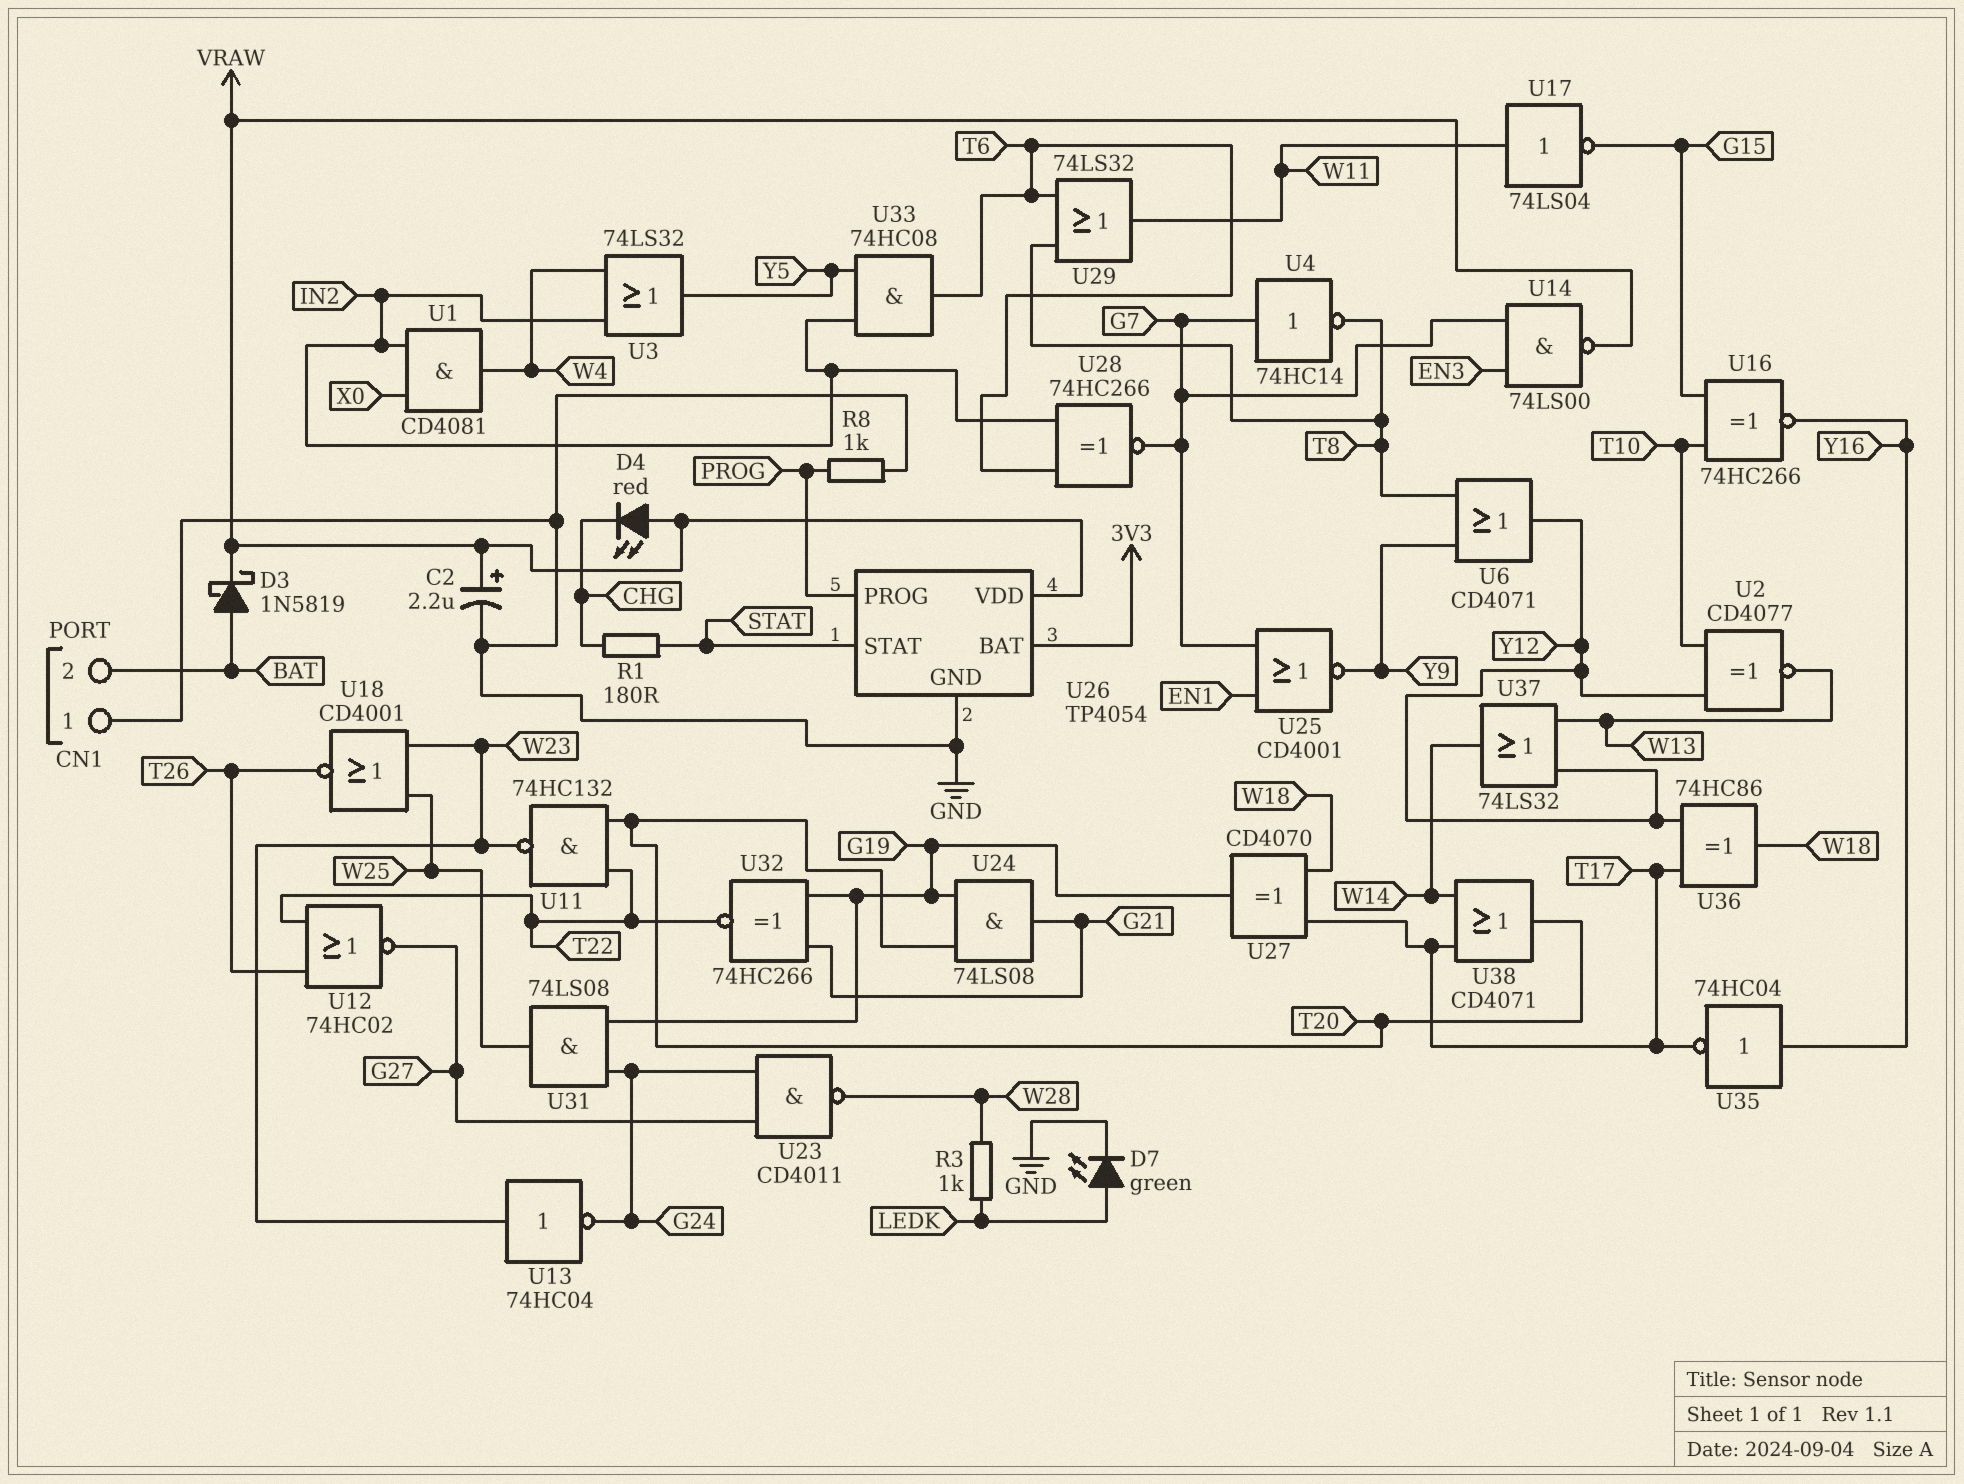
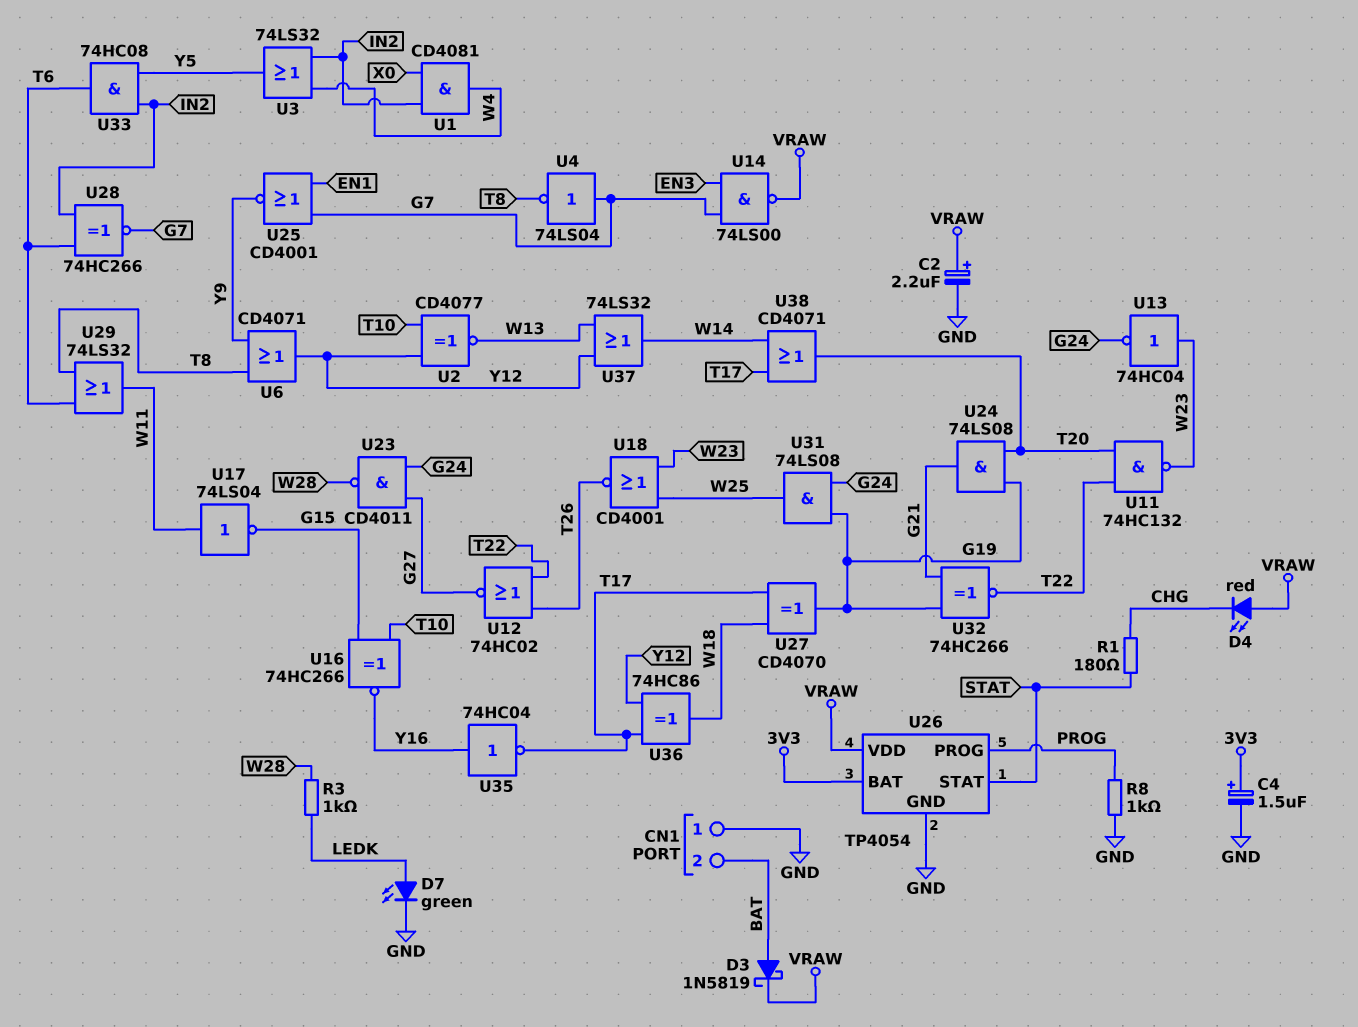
C4: none -> 1.5uF (plus 3V3, minus GND)
U4: NOT 74HC14 (in G7, out T8) -> NOT 74LS04 (in G7, out T8)

